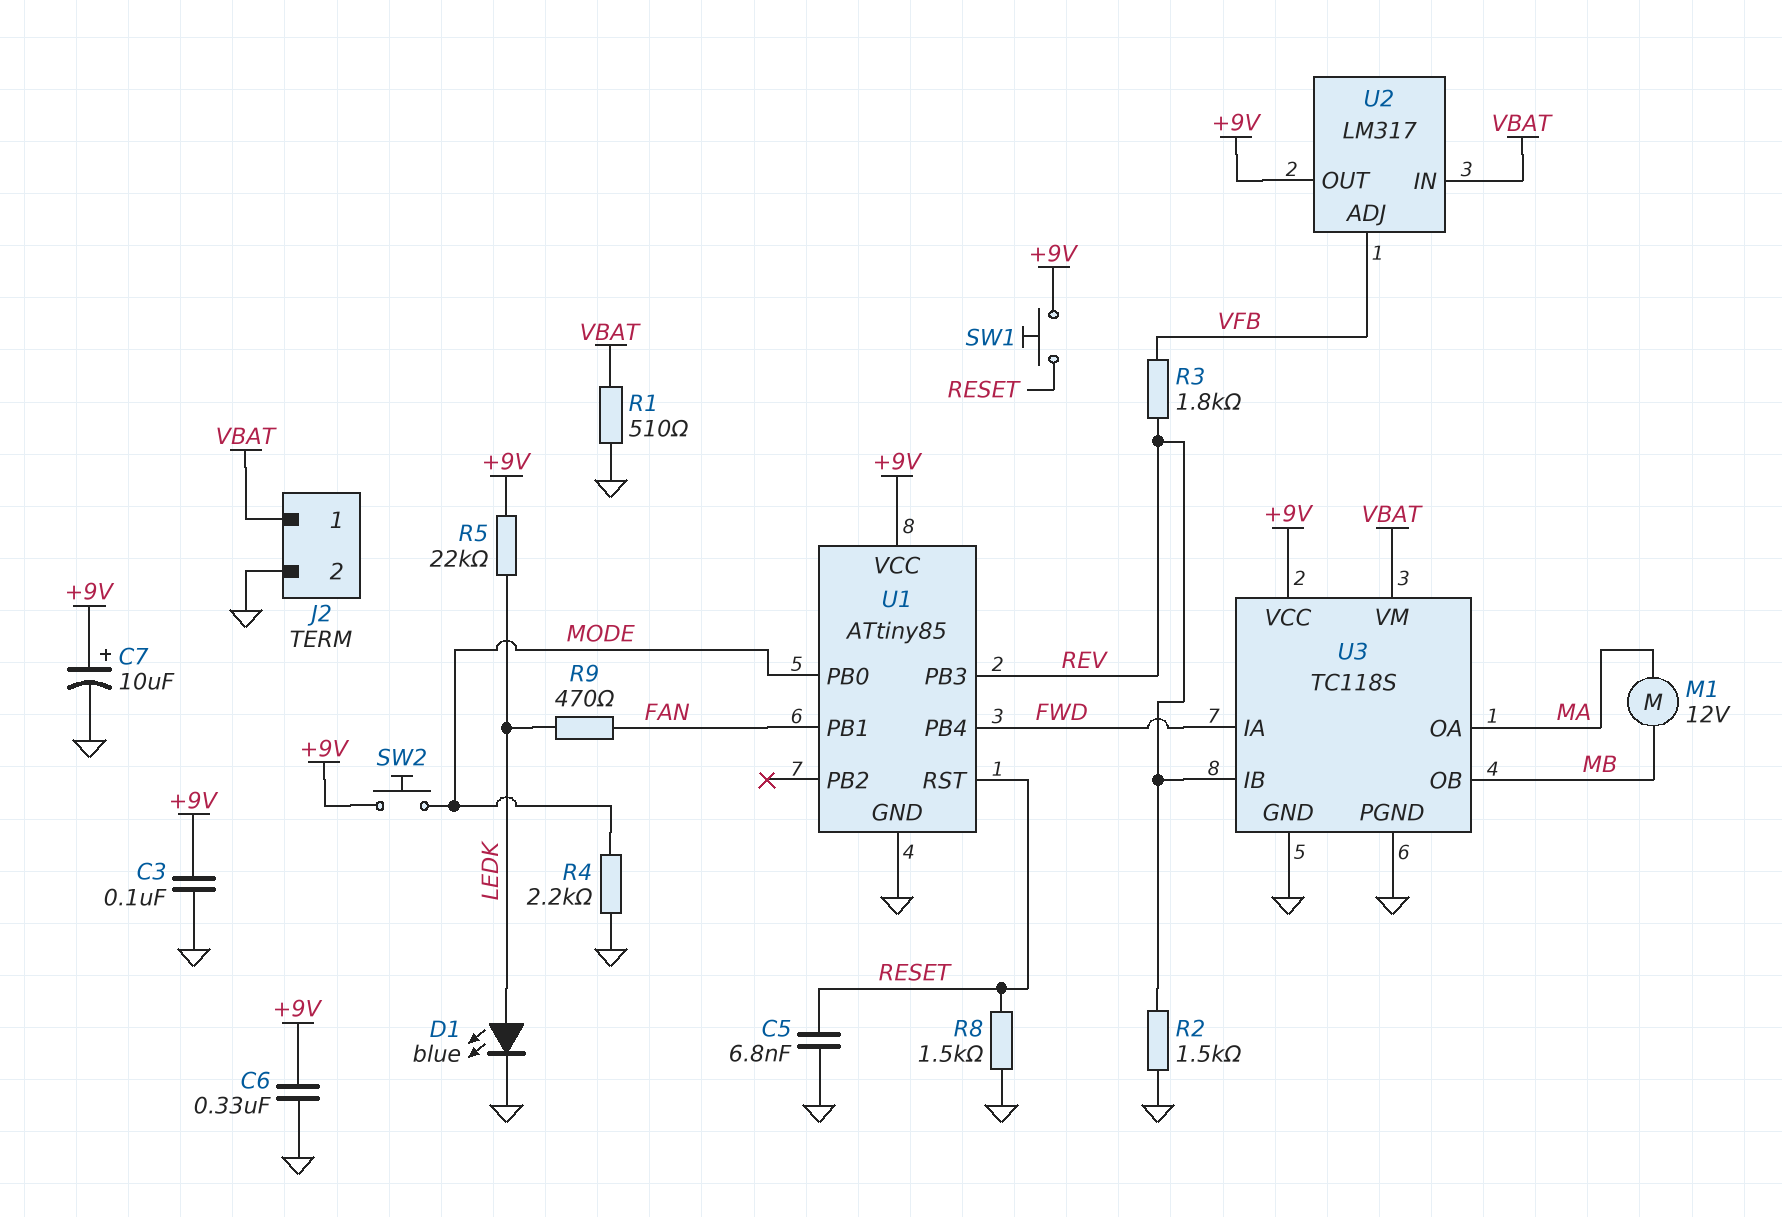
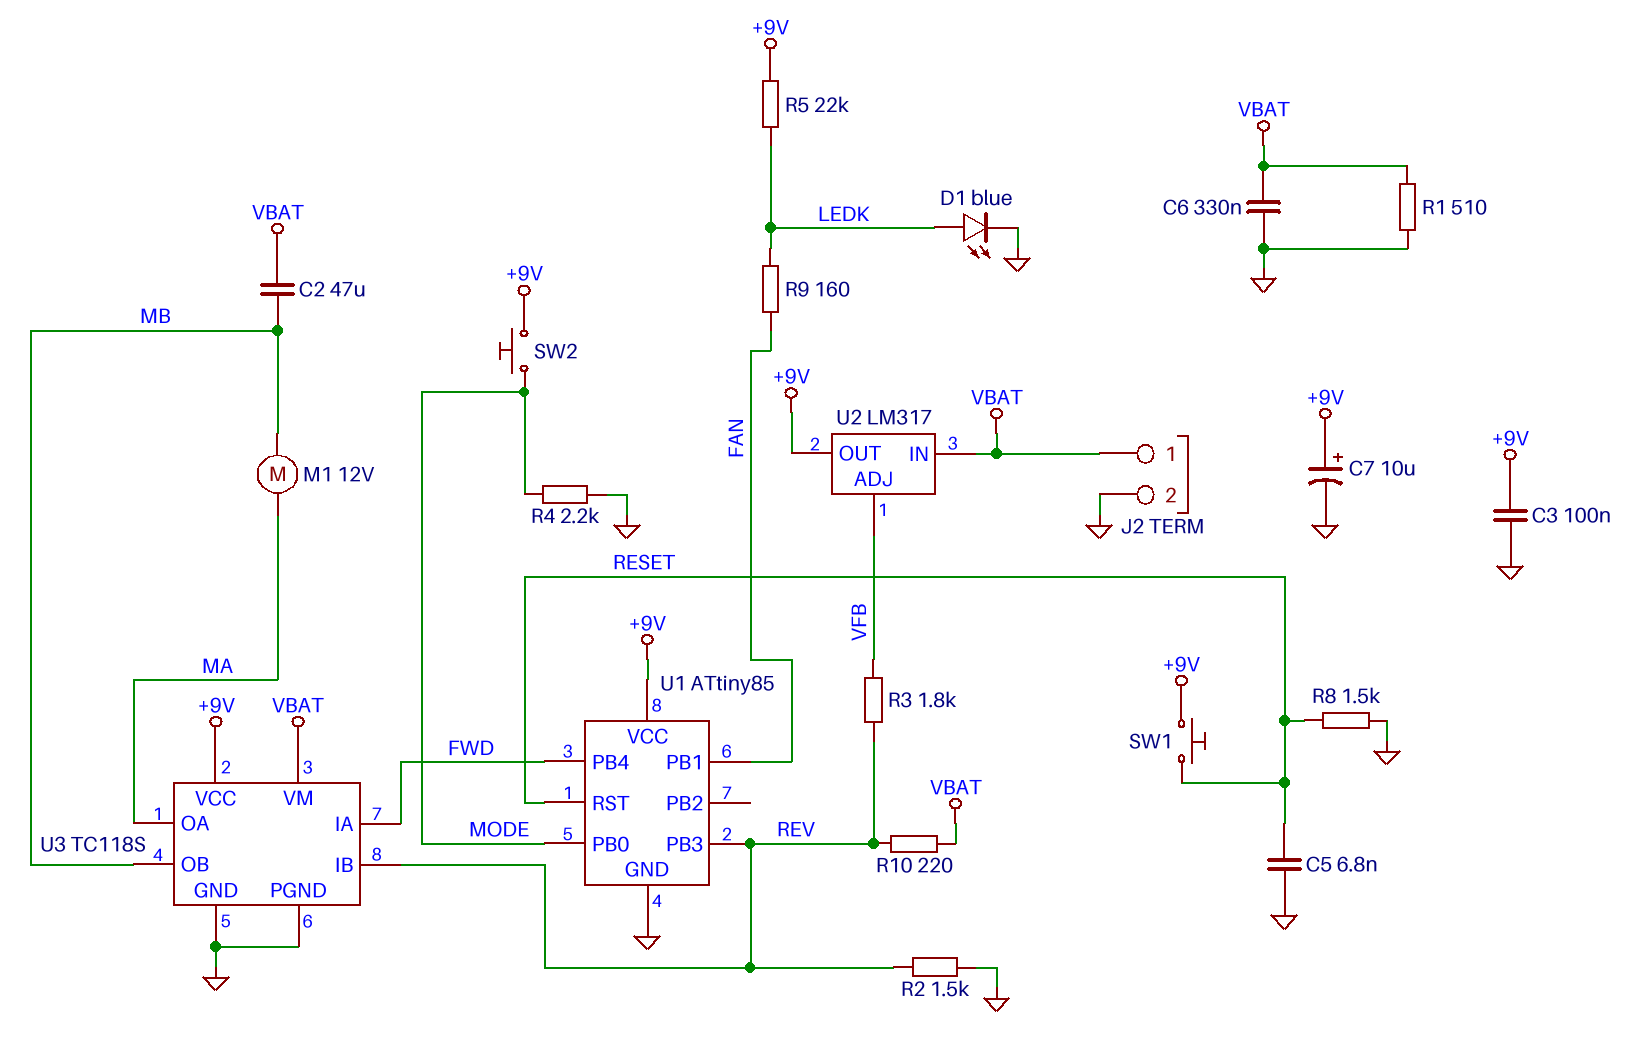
C2: none -> 47uF (MB, VBAT)
C6: 330nF (+9V, GND) -> 330nF (GND, VBAT)
R9: 470 (FAN, LEDK) -> 160 (FAN, LEDK)
R10: none -> 220 (REV, VBAT)

